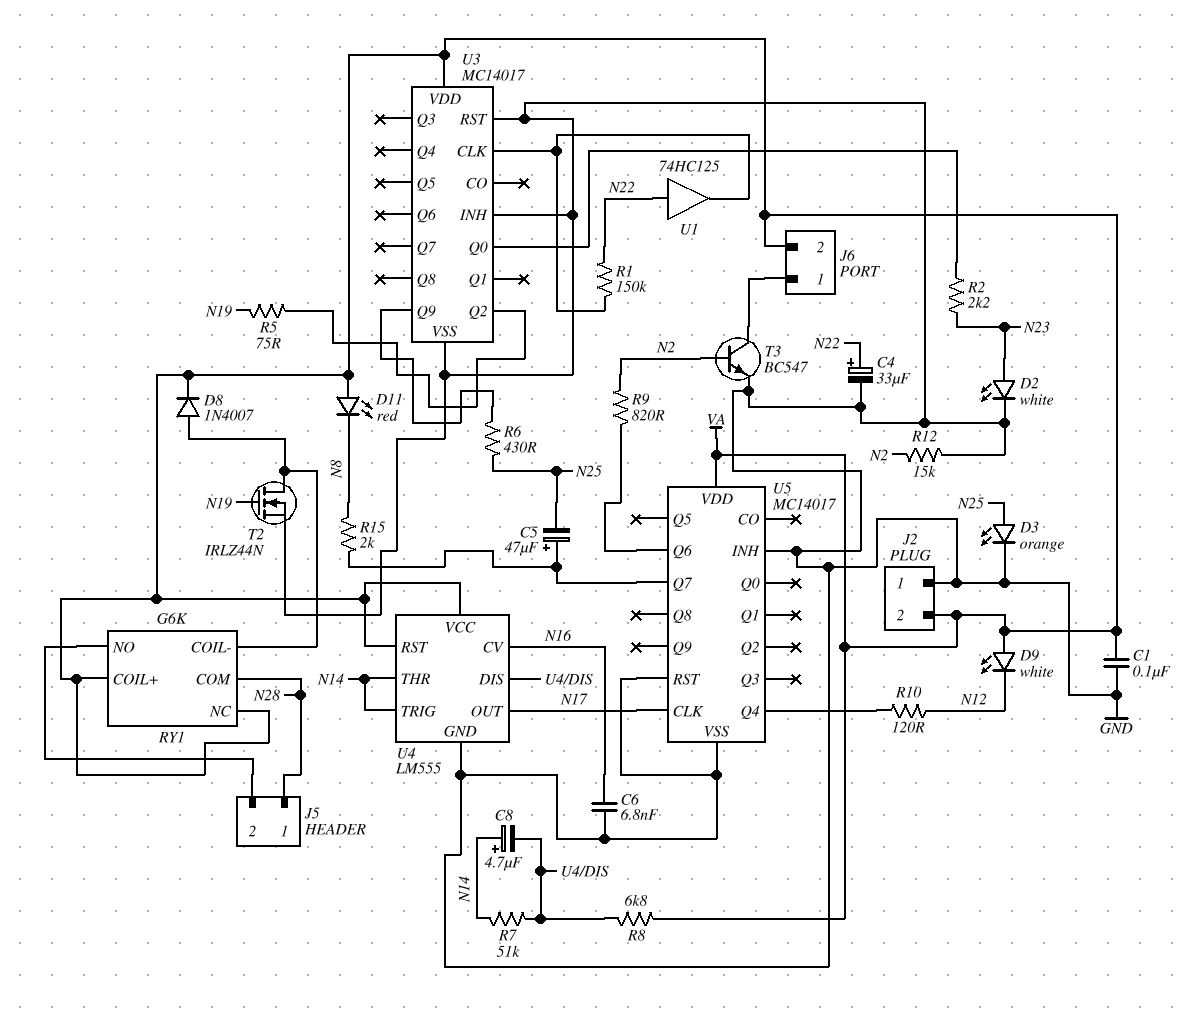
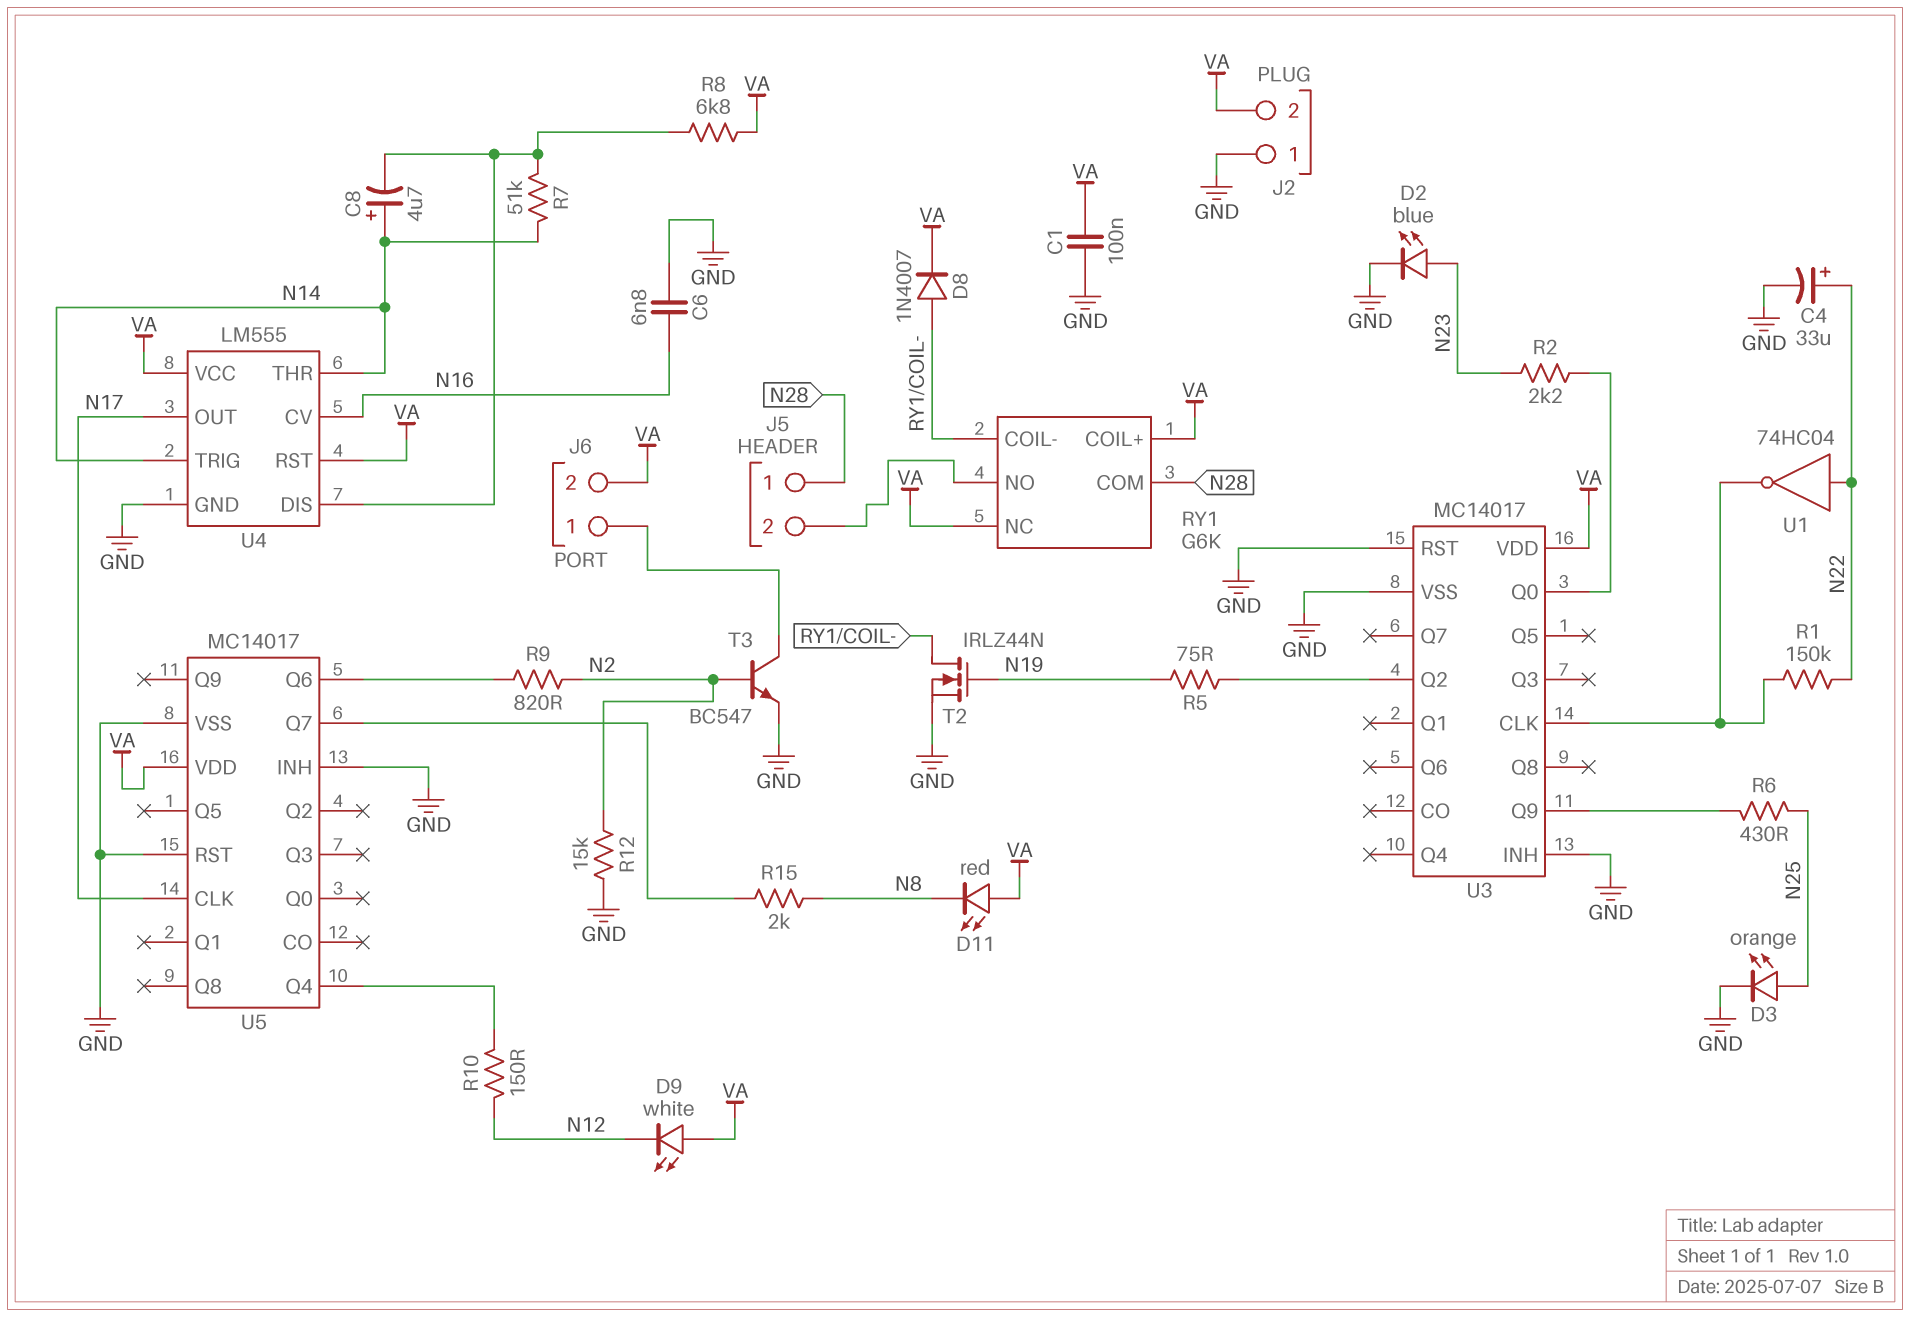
C5: 47uF (plus U5/Q7, minus N25) -> none
D2: LED white (A N23, K GND) -> LED blue (A N23, K GND)
R10: 120 (N12, U5/Q4) -> 150 (N12, U5/Q4)
U1: buffer 74HC125 (in N22, out U3/CLK) -> NOT 74HC04 (in N22, out U3/CLK)

